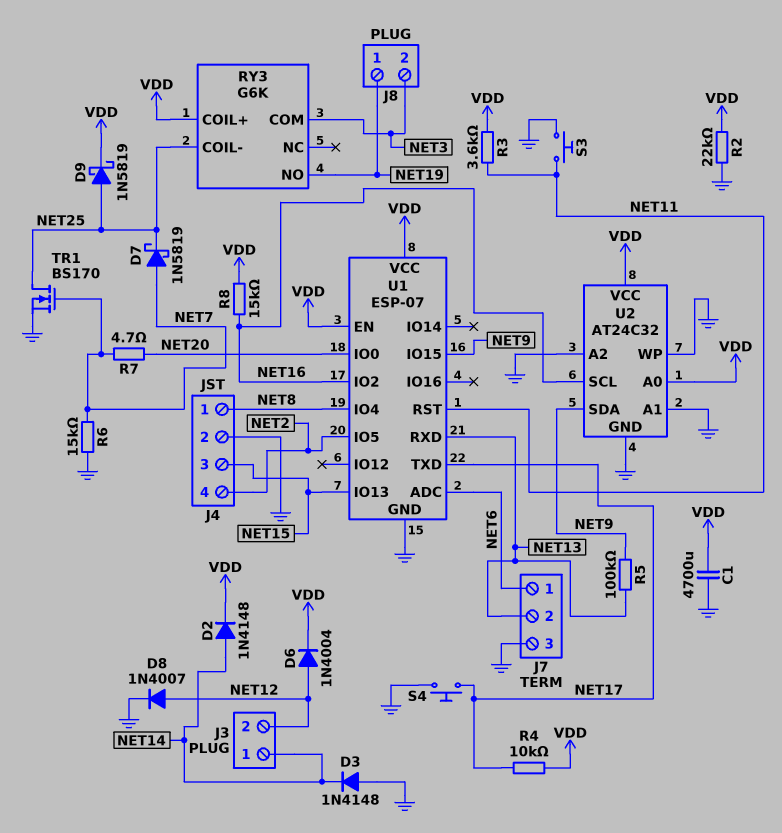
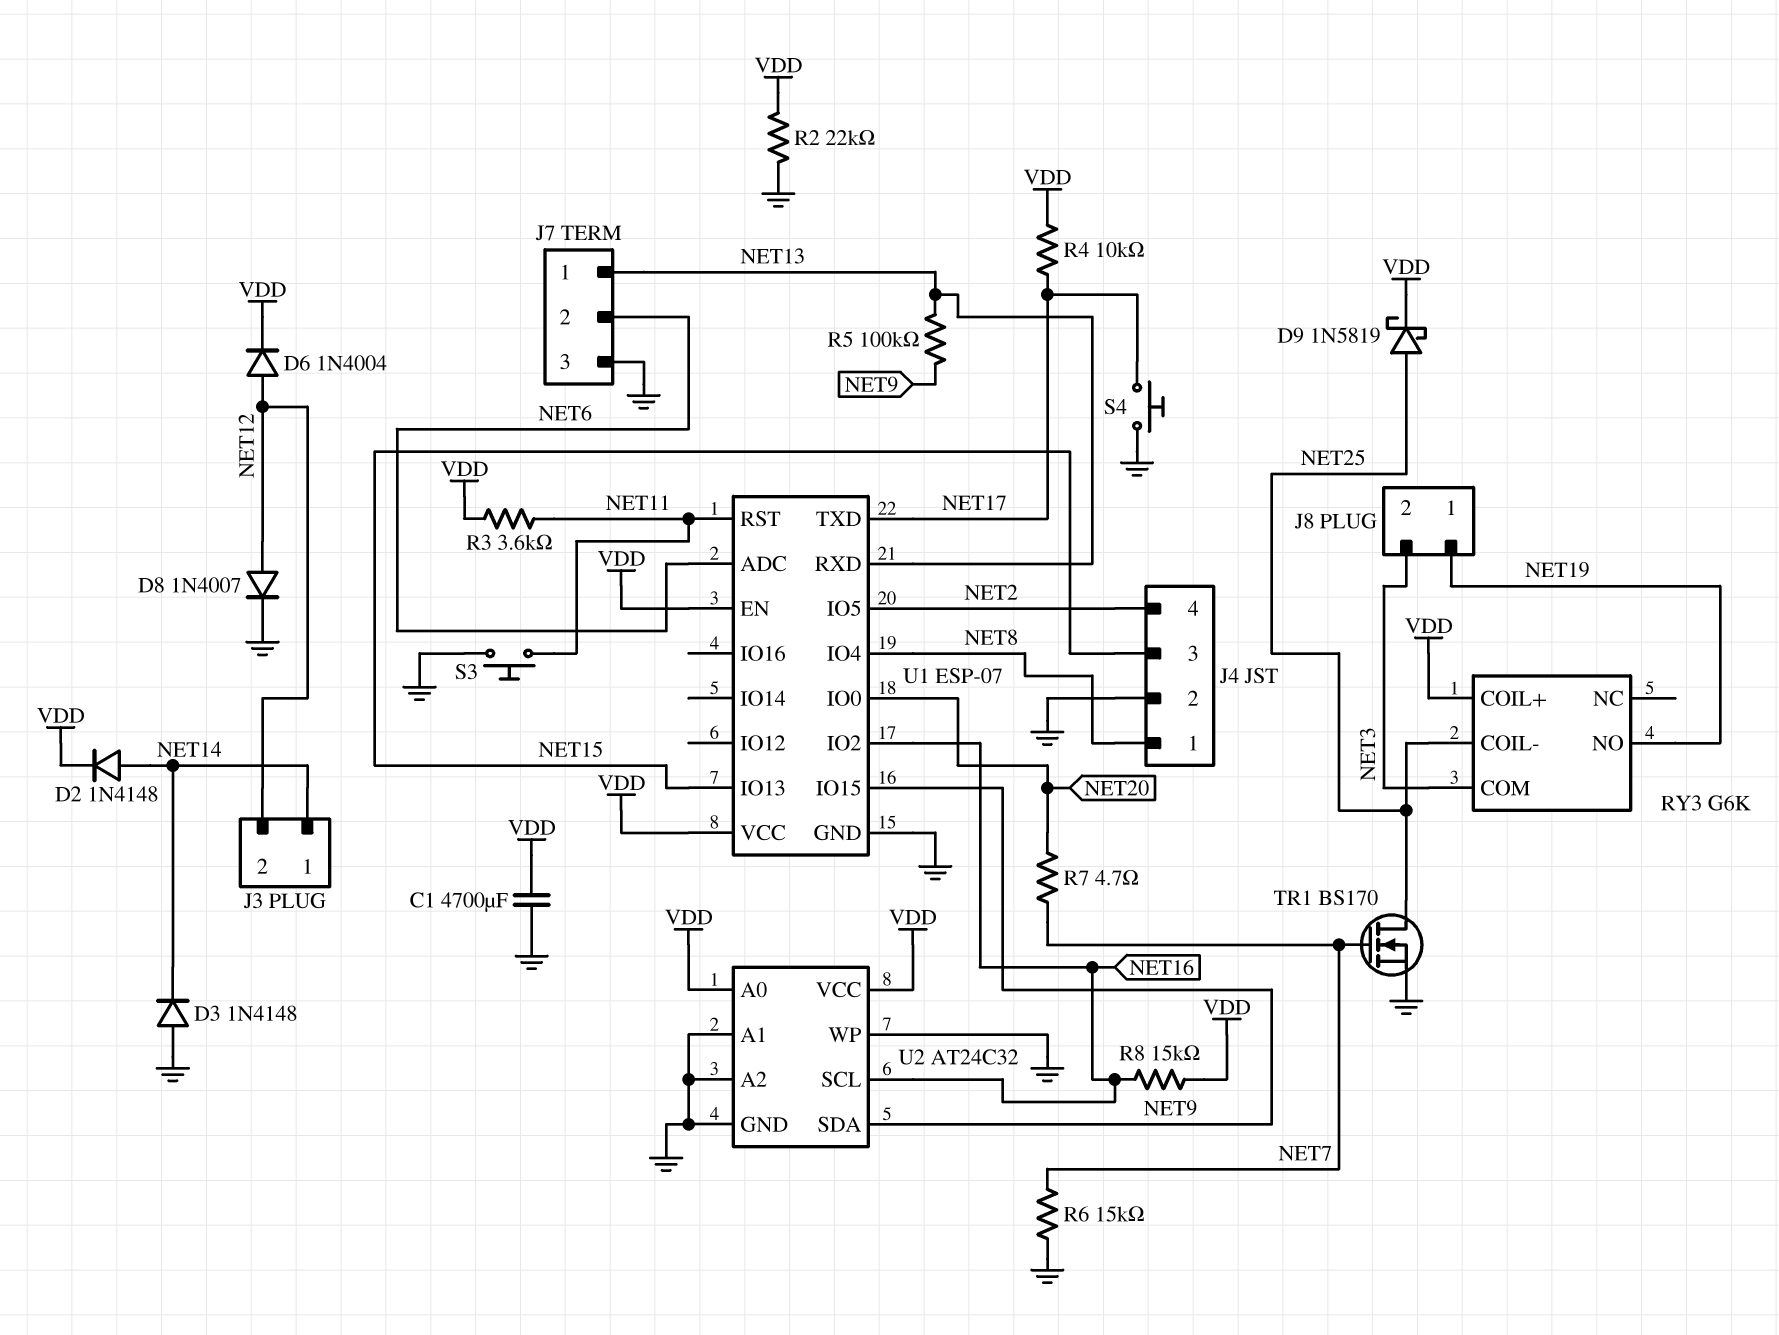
D7: schottky 1N5819 (A NET7, K NET25) -> none
J7 pin 1: NET6 -> NET13
J7 pin 2: NET13 -> NET6

